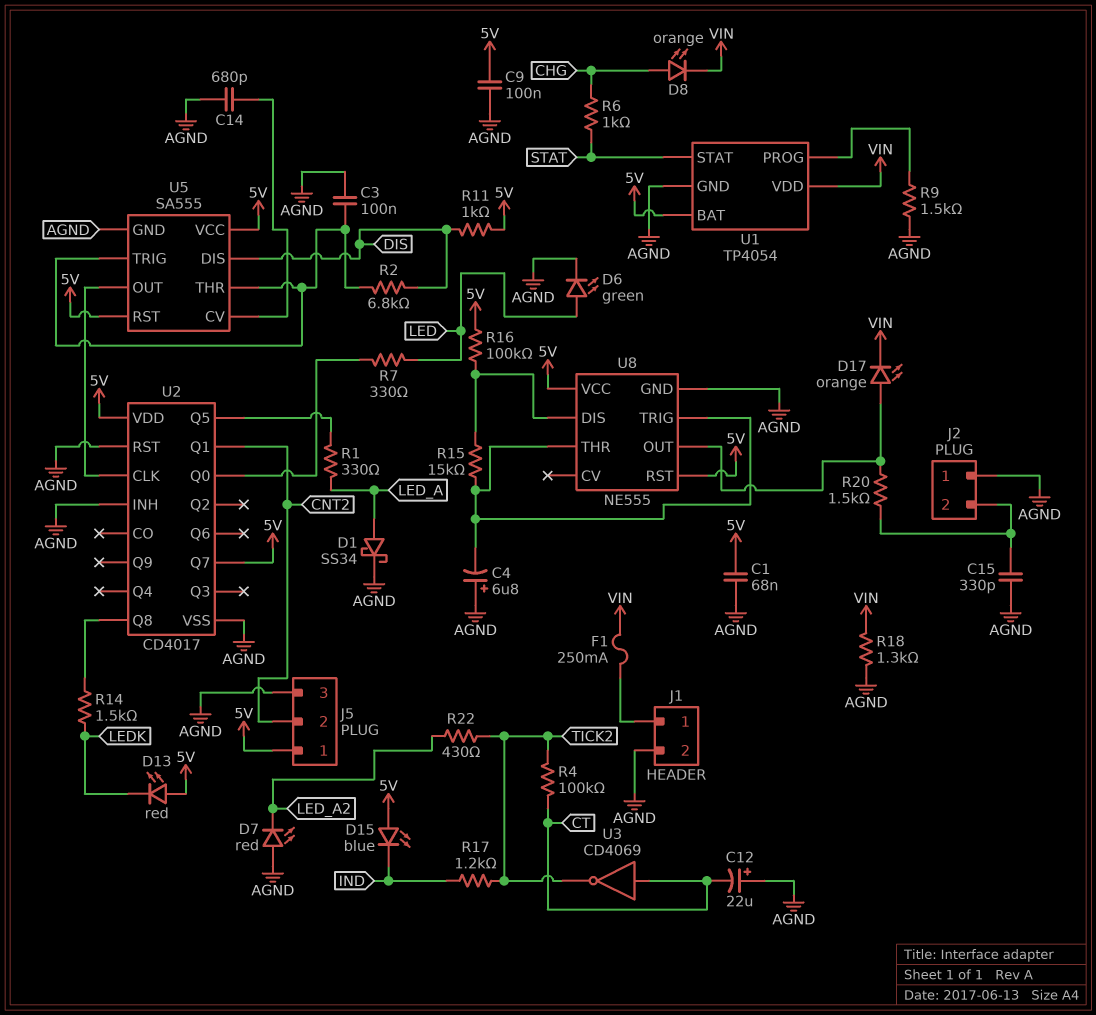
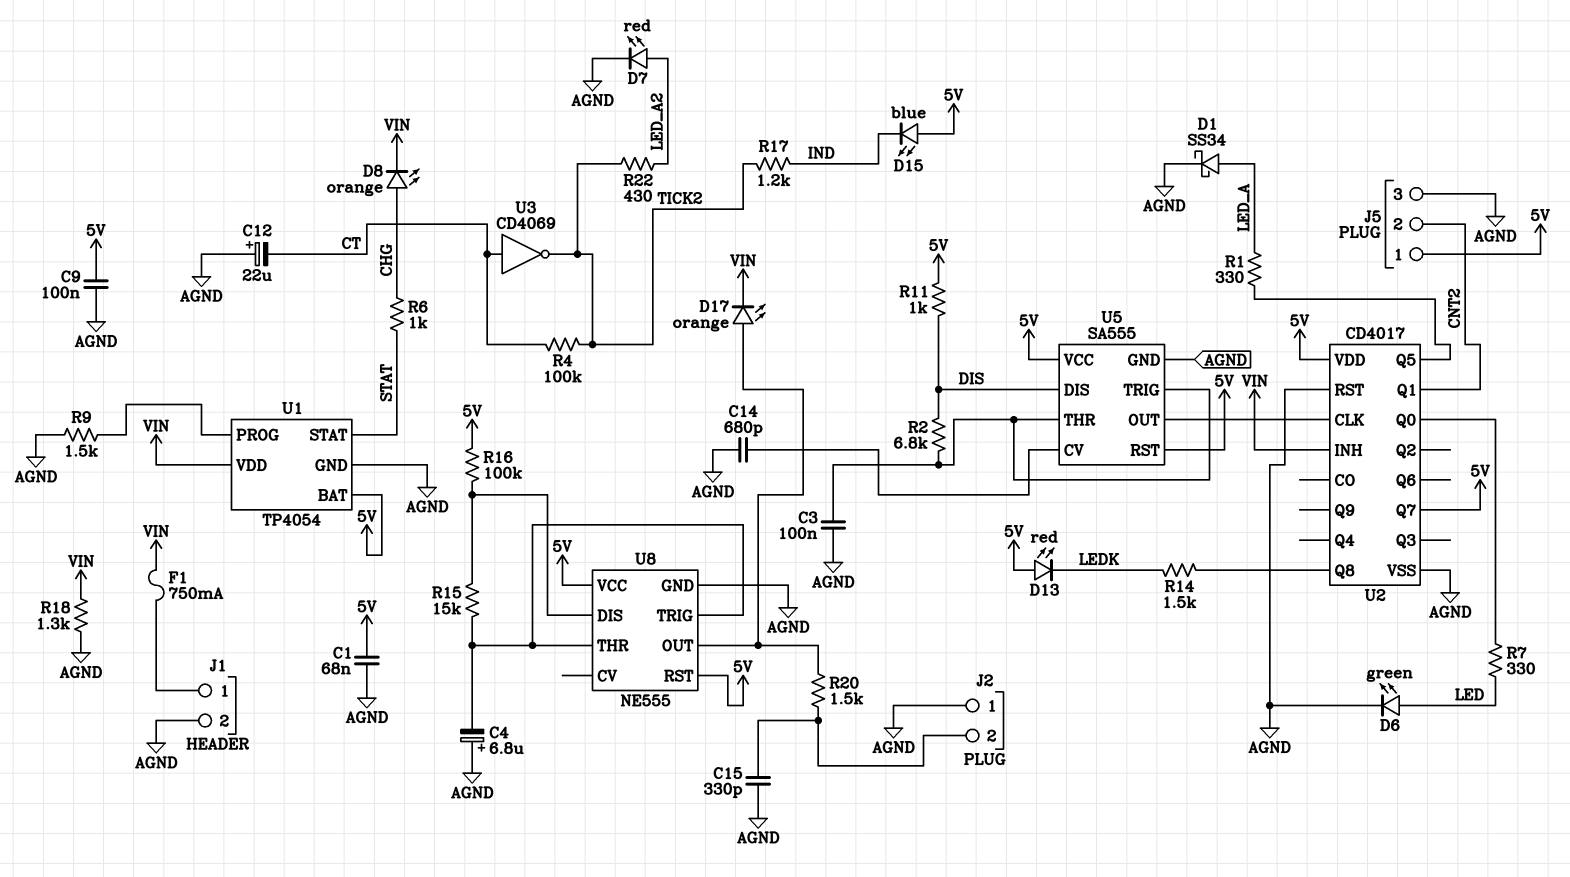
D7: LED red (A AGND, K LED_A2) -> LED red (A LED_A2, K AGND)
F1: 250mA (J1/1, VIN) -> 750mA (J1/1, VIN)
U2 pin INH: AGND -> VIN

